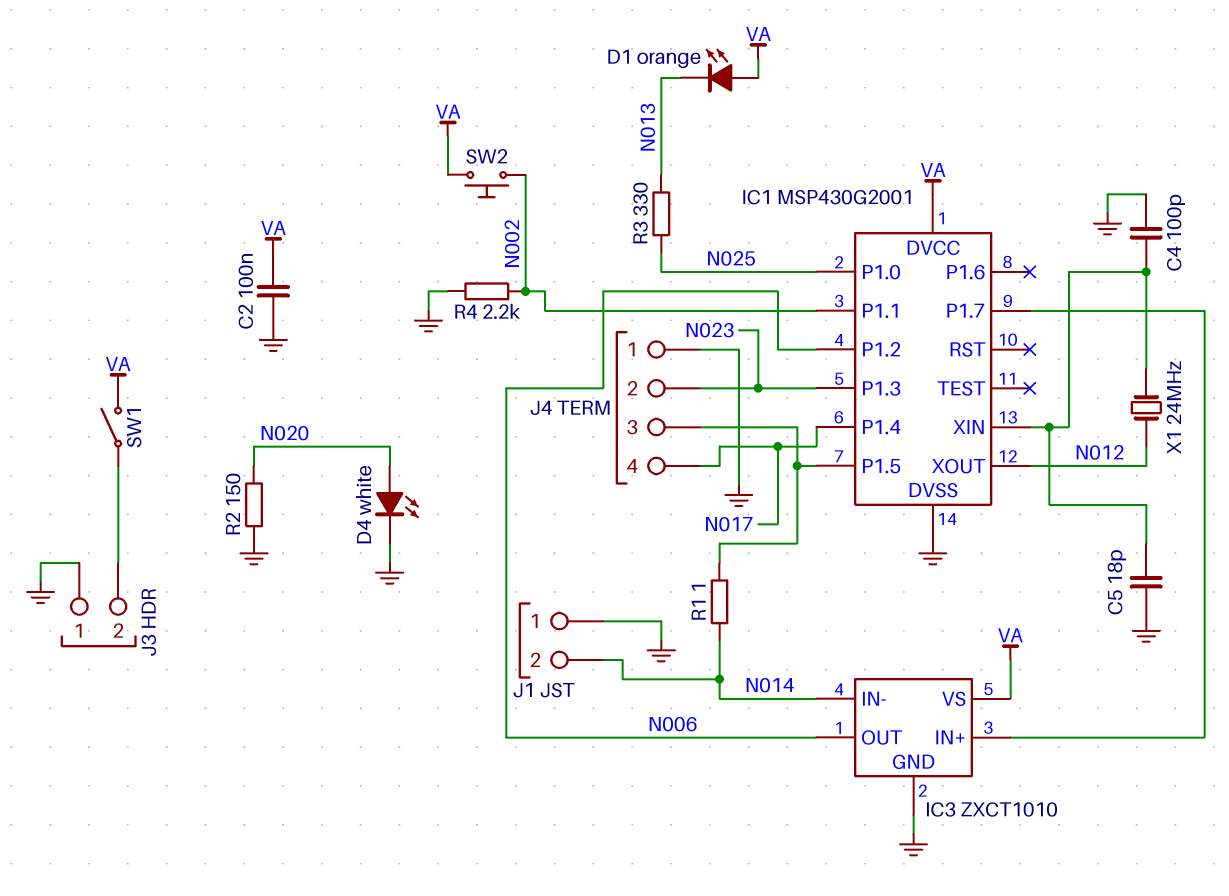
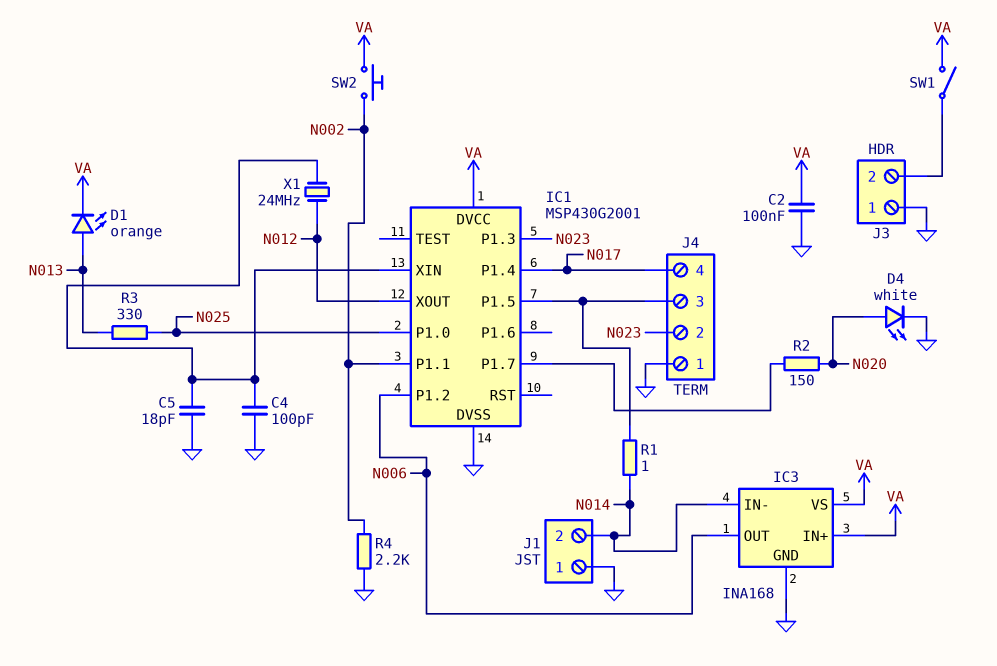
D1: LED orange (A VA, K N013) -> LED orange (A N013, K VA)
IC3: ZXCT1010 -> INA168
IC3 pin IN+: IC1/P1.7 -> VA
R2: 150 (GND, N020) -> 150 (IC1/P1.7, N020)

